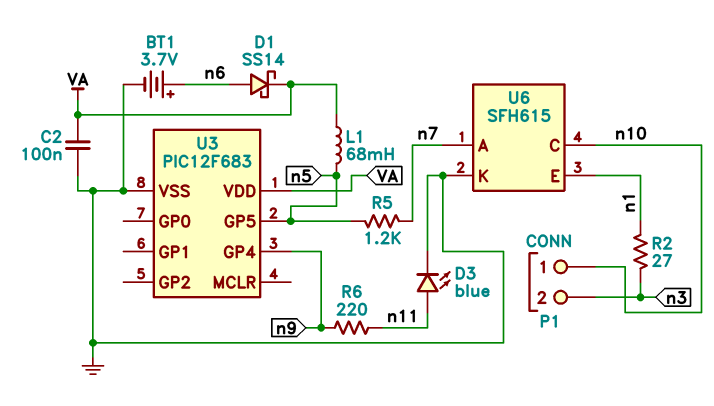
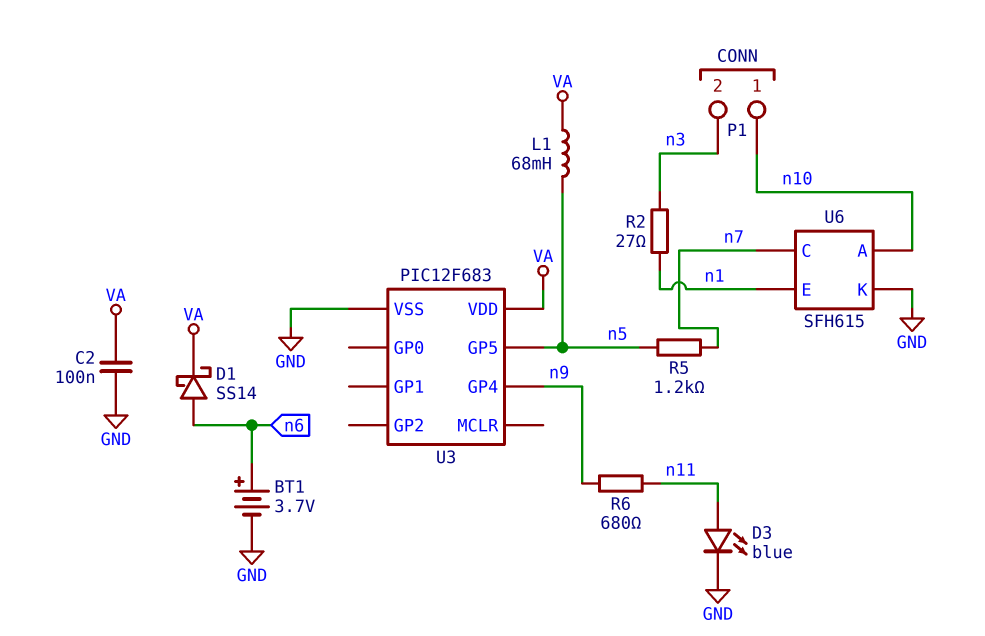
R6: 220 (n9, n11) -> 680 (n9, n11)
U6 pin A: n7 -> n10
U6 pin C: n10 -> n7

